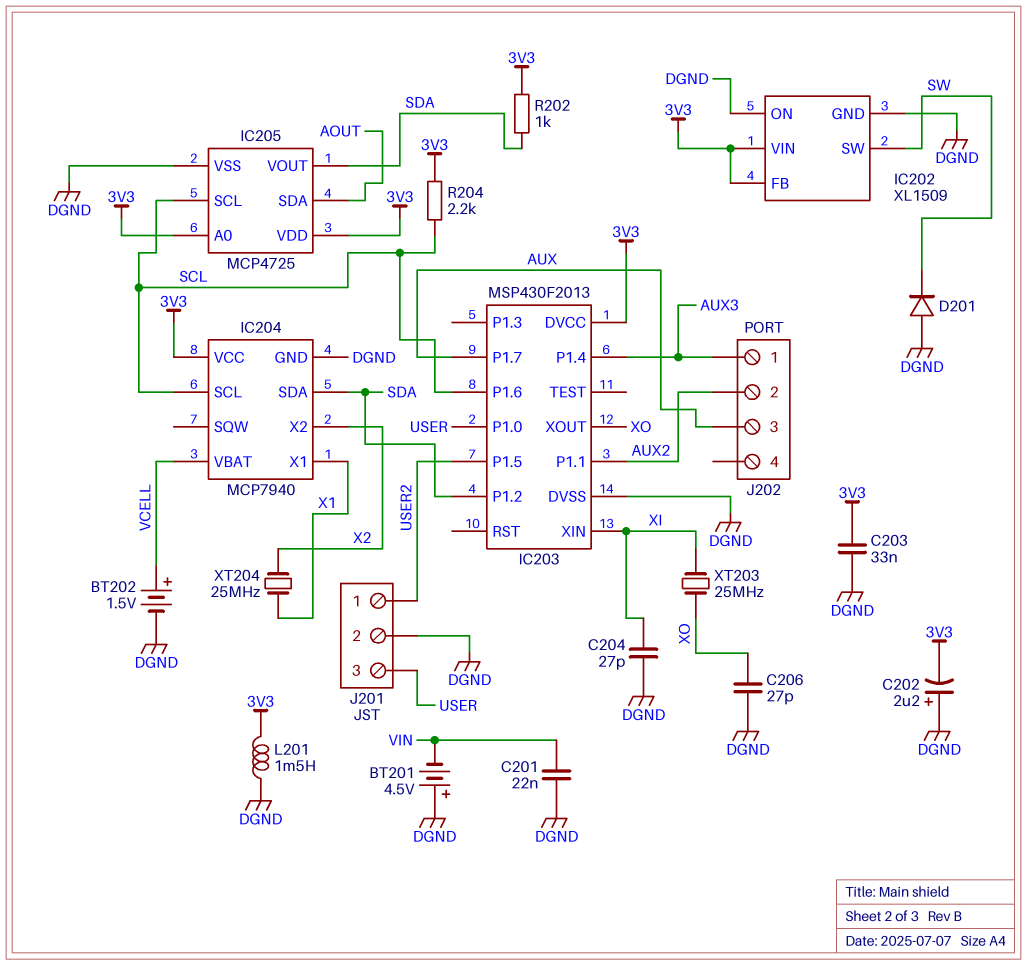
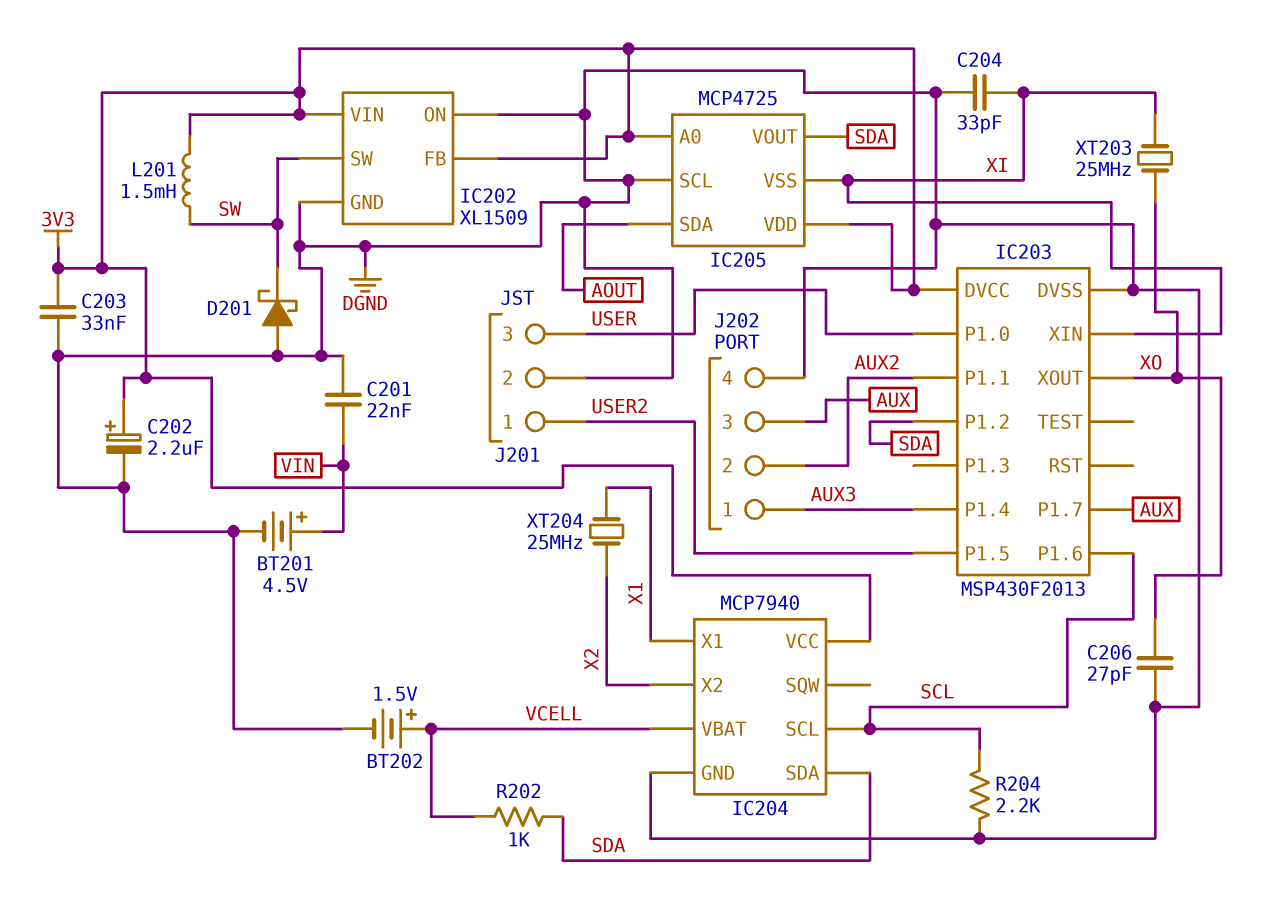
BT201: 4.5V (plus DGND, minus VIN) -> 4.5V (plus VIN, minus DGND)
C202: 2.2uF (plus DGND, minus 3V3) -> 2.2uF (plus 3V3, minus DGND)
C204: 27pF (DGND, XI) -> 33pF (DGND, XI)
D201: diode (A DGND, K SW) -> schottky (A DGND, K SW)
IC205 pin SCL: SCL -> DGND
IC205 pin VSS: DGND -> XI
J202 pin 4: none -> DGND
L201: 1.5mH (3V3, DGND) -> 1.5mH (3V3, SW)
R202: 1k (3V3, SDA) -> 1k (SDA, VCELL)
R204: 2.2k (3V3, SCL) -> 2.2k (DGND, SCL)

